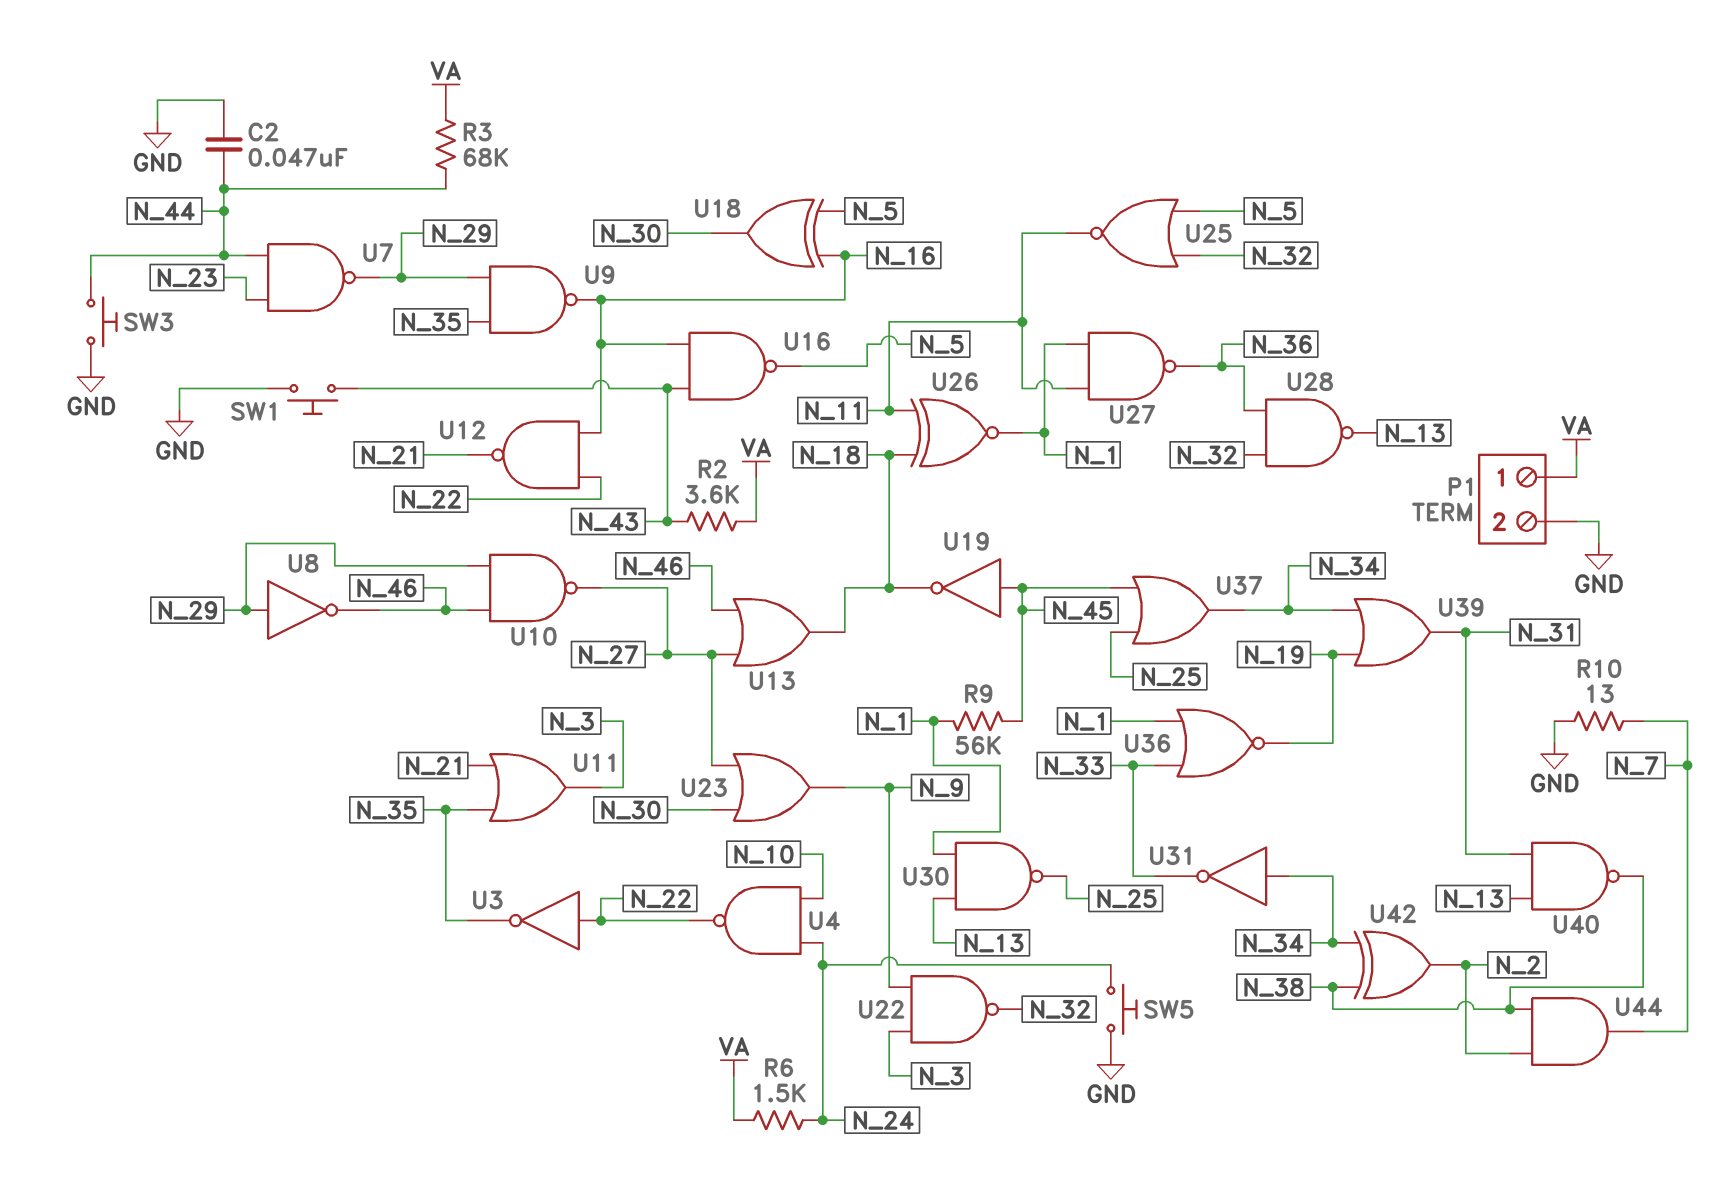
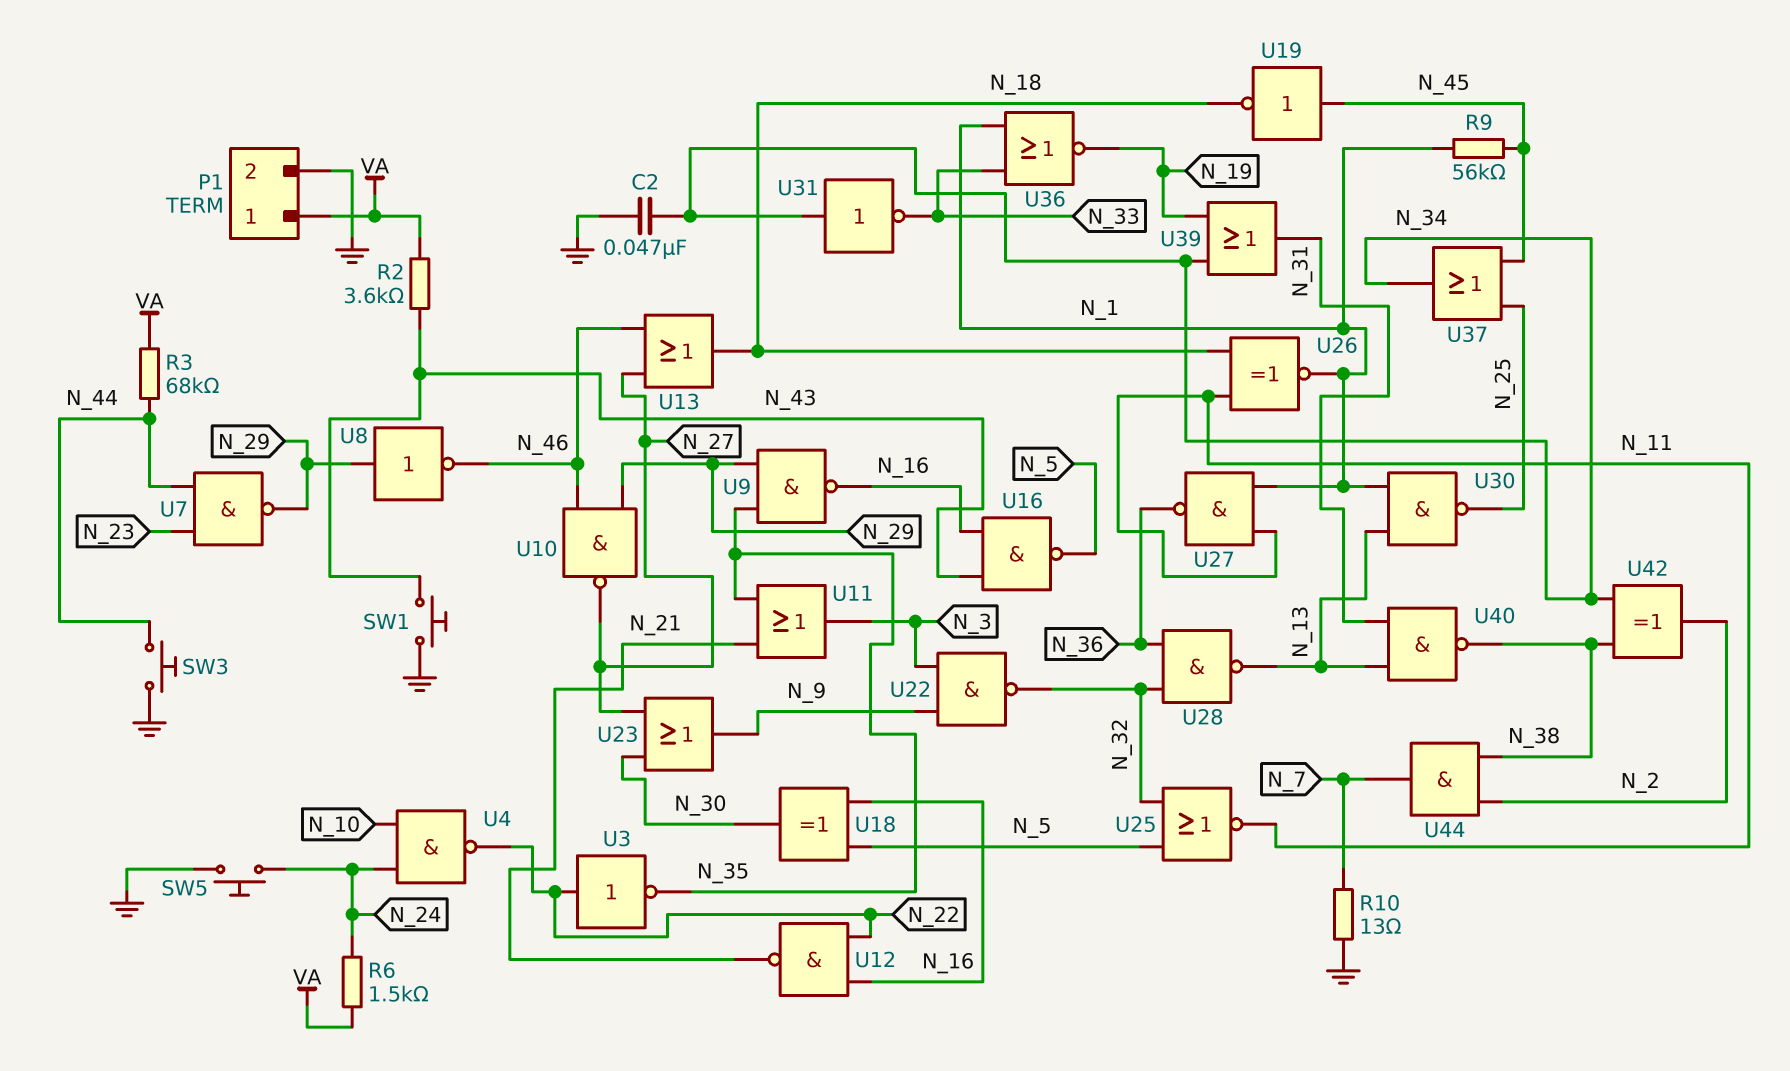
C2: 47nF (GND, N_44) -> 47nF (GND, N_34)

